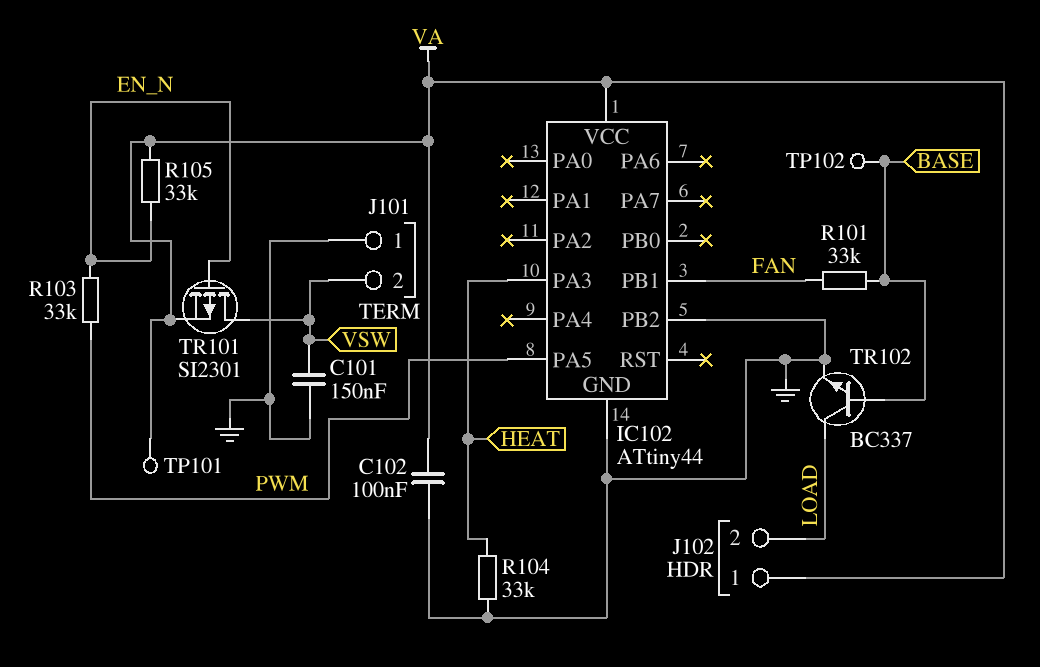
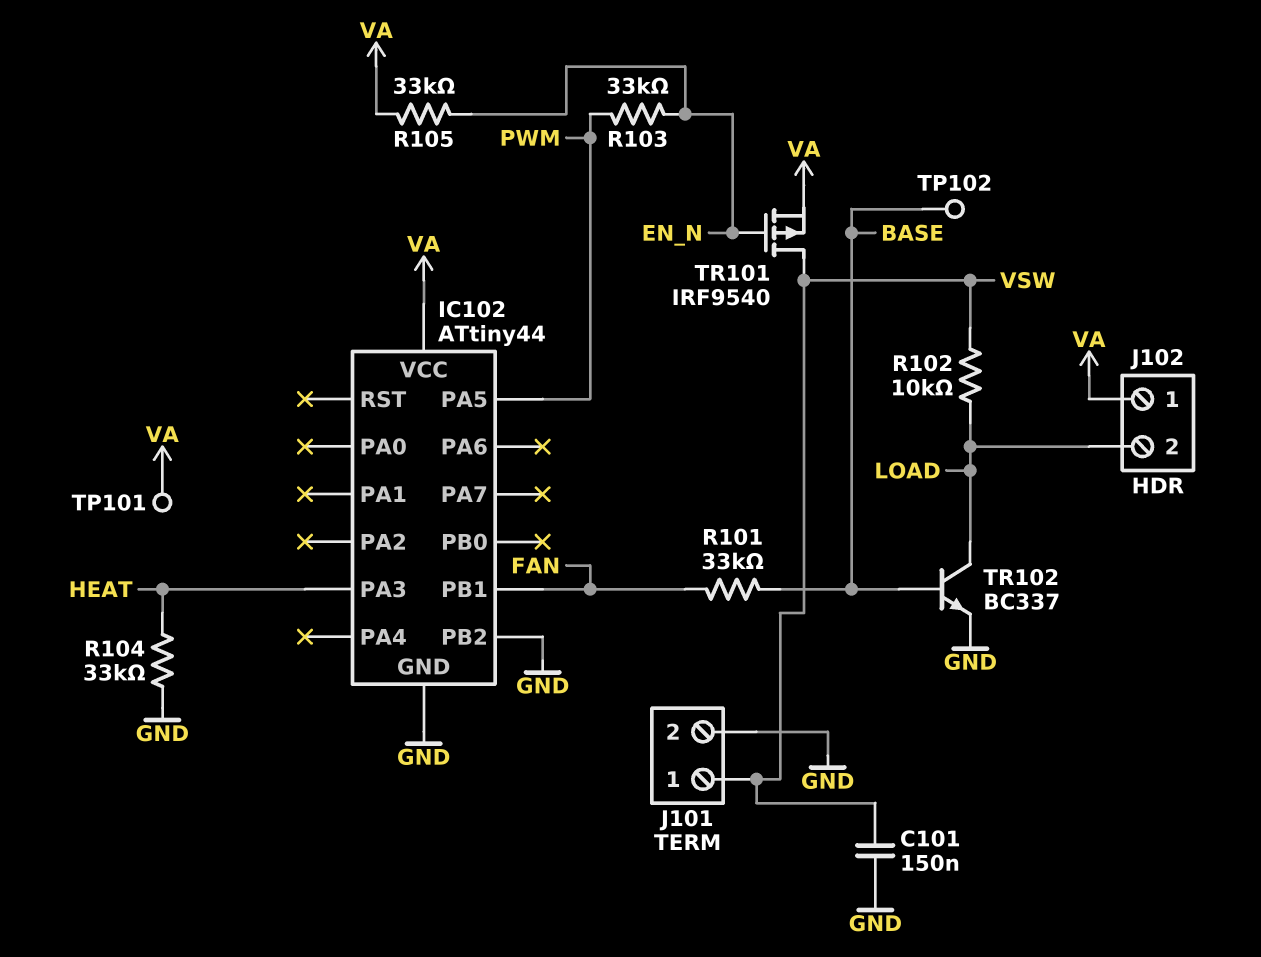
C102: 100nF (GND, VA) -> none
J101 pin 1: GND -> VSW
J101 pin 2: VSW -> GND
R102: none -> 10k (LOAD, VSW)
TR101: PMOS SI2301 (G EN_N, D VSW, S VA) -> PMOS IRF9540 (G EN_N, D VSW, S VA)

